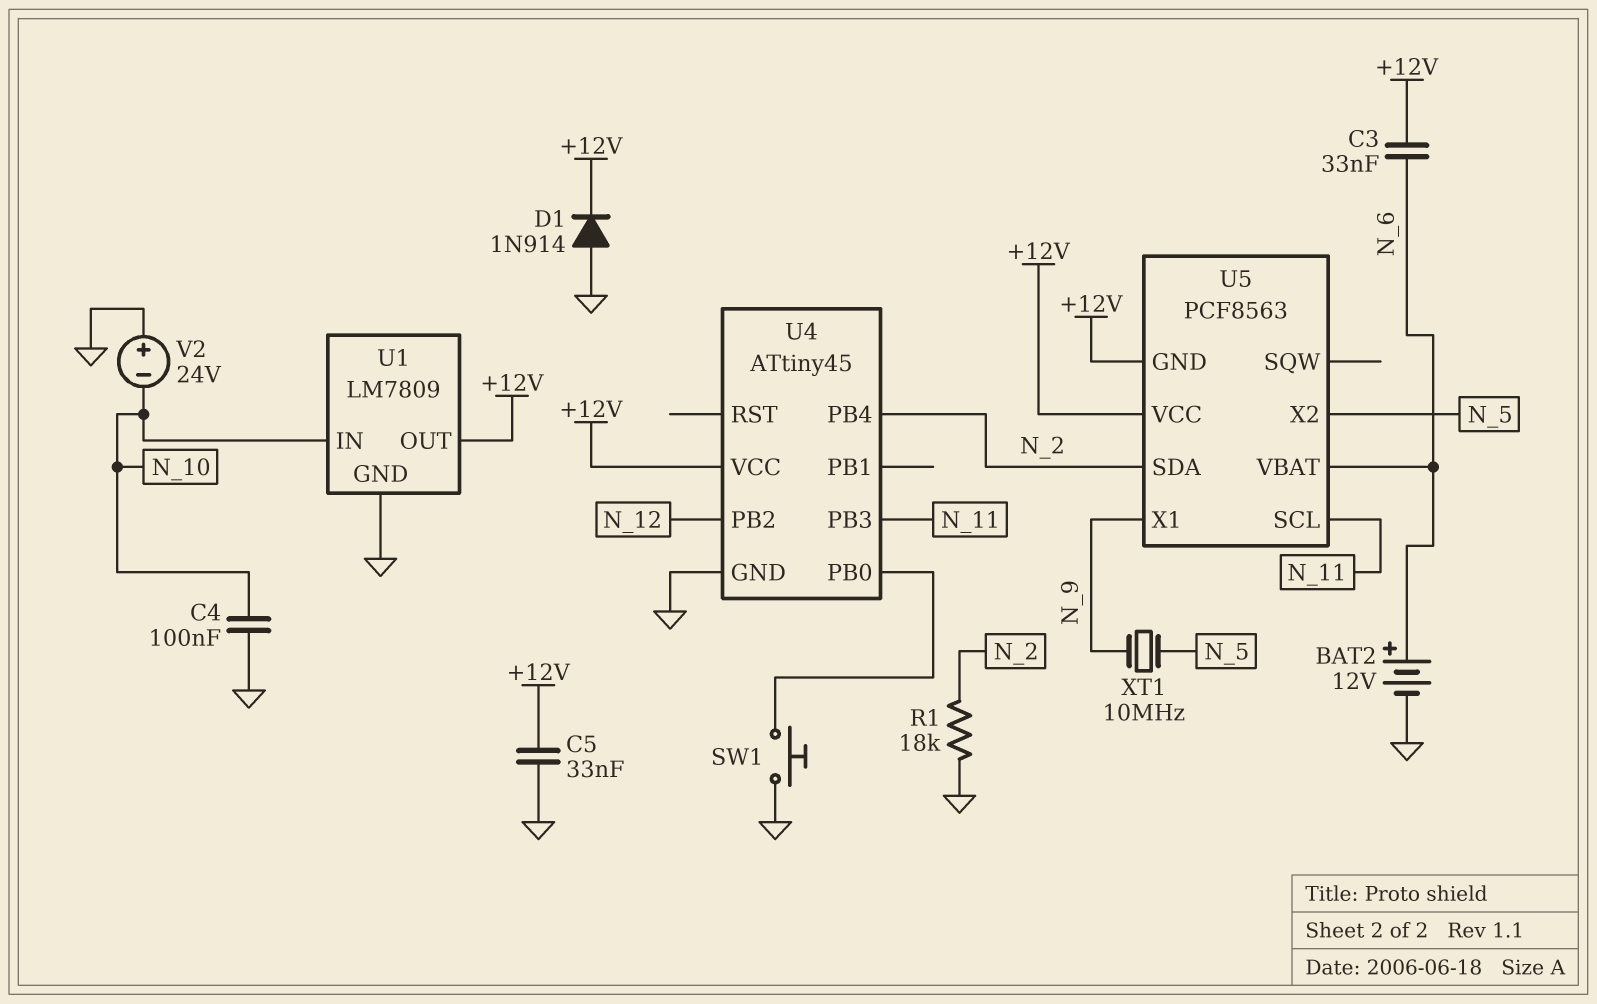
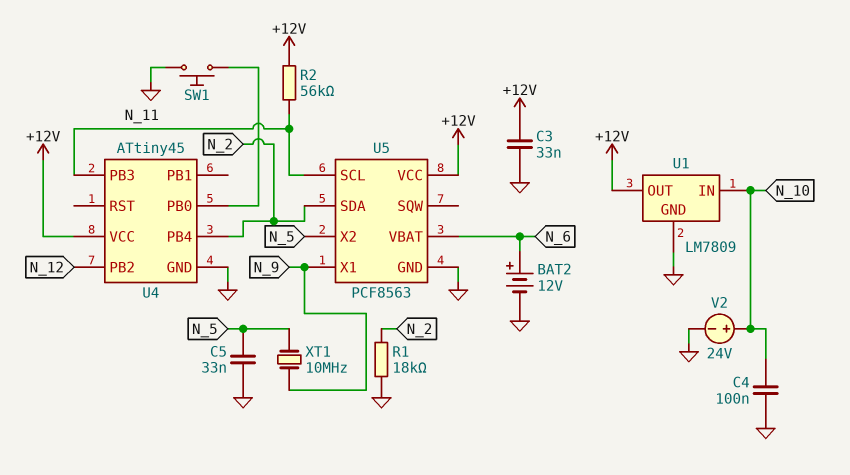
C3: 33nF (+12V, N_6) -> 33nF (+12V, GND)
C5: 33nF (+12V, GND) -> 33nF (GND, N_5)
D1: diode 1N914 (A GND, K +12V) -> none
R2: none -> 56k (+12V, N_11)
U5 pin GND: +12V -> GND
V2: 24V (plus GND, minus N_10) -> 24V (plus N_10, minus GND)

